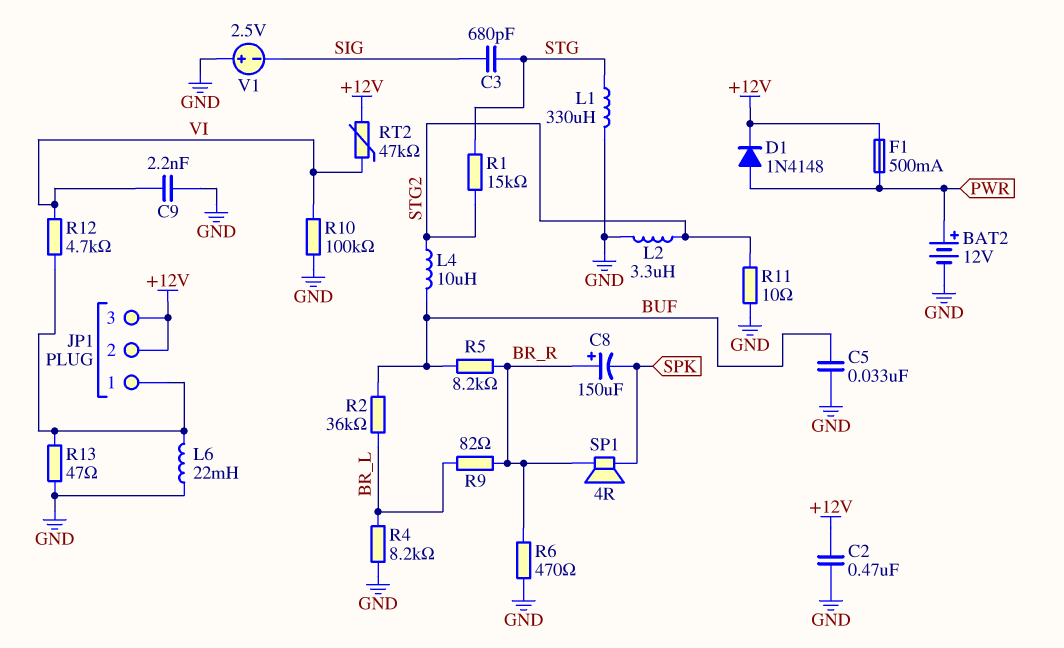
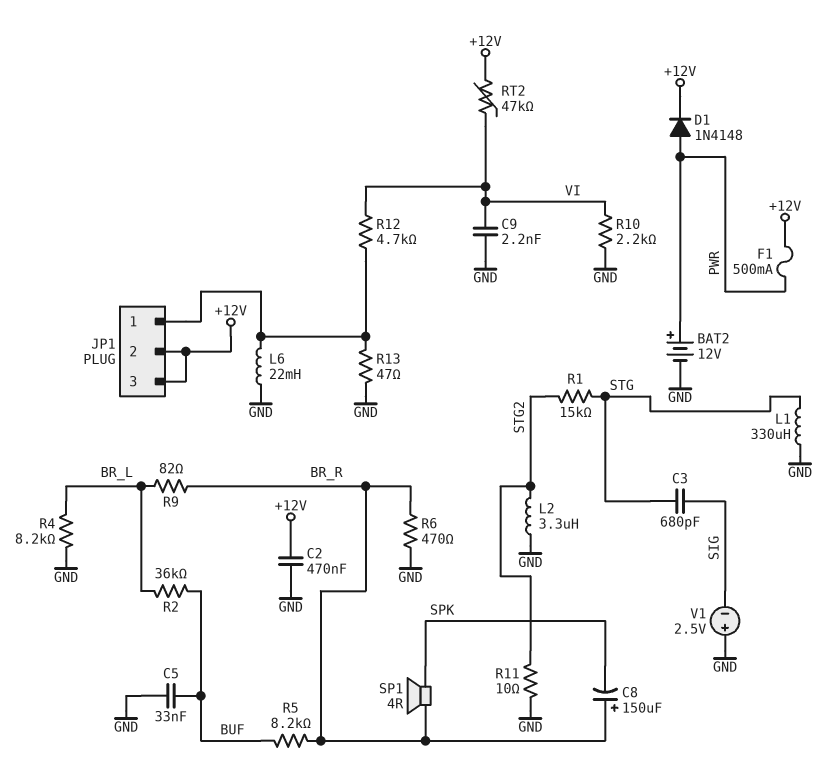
L4: 10uH (BUF, STG2) -> none
R10: 100k (GND, VI) -> 2.2k (GND, VI)

